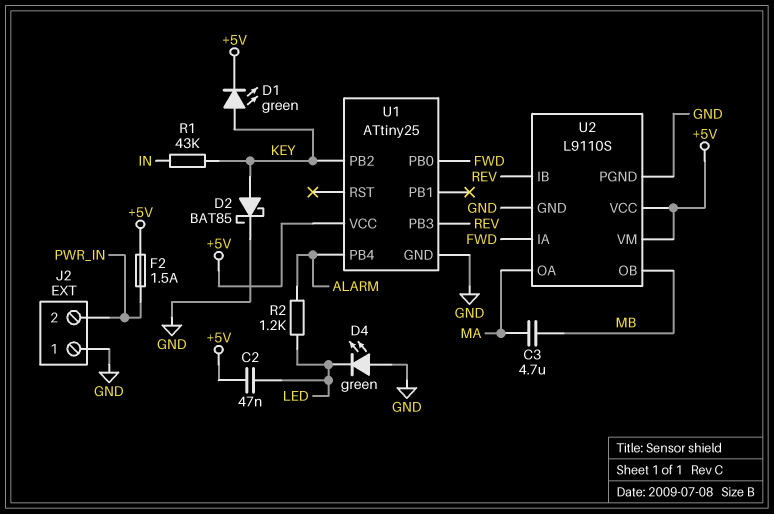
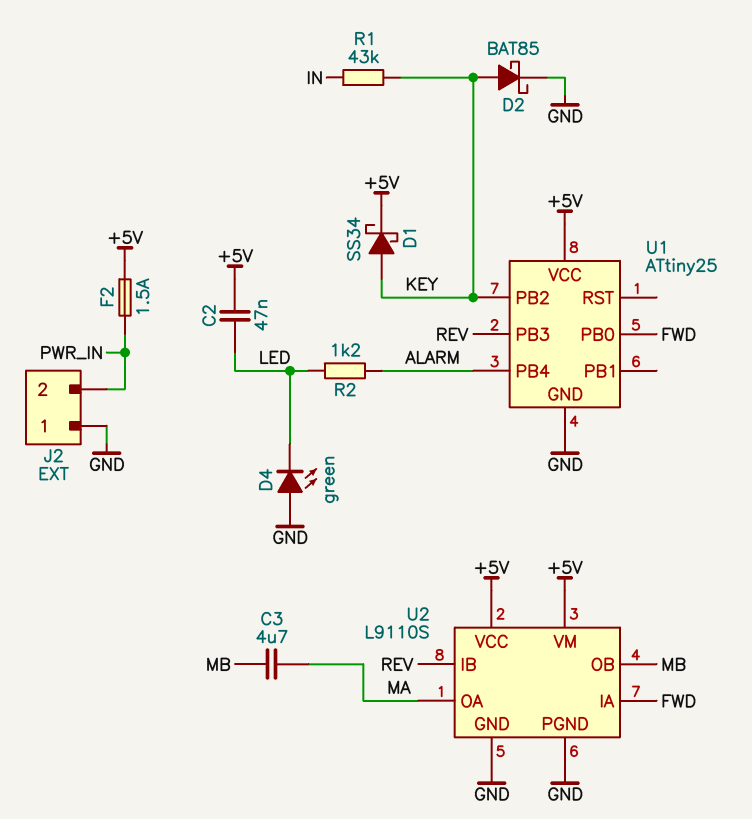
D1: LED green (A KEY, K +5V) -> schottky SS34 (A KEY, K +5V)

